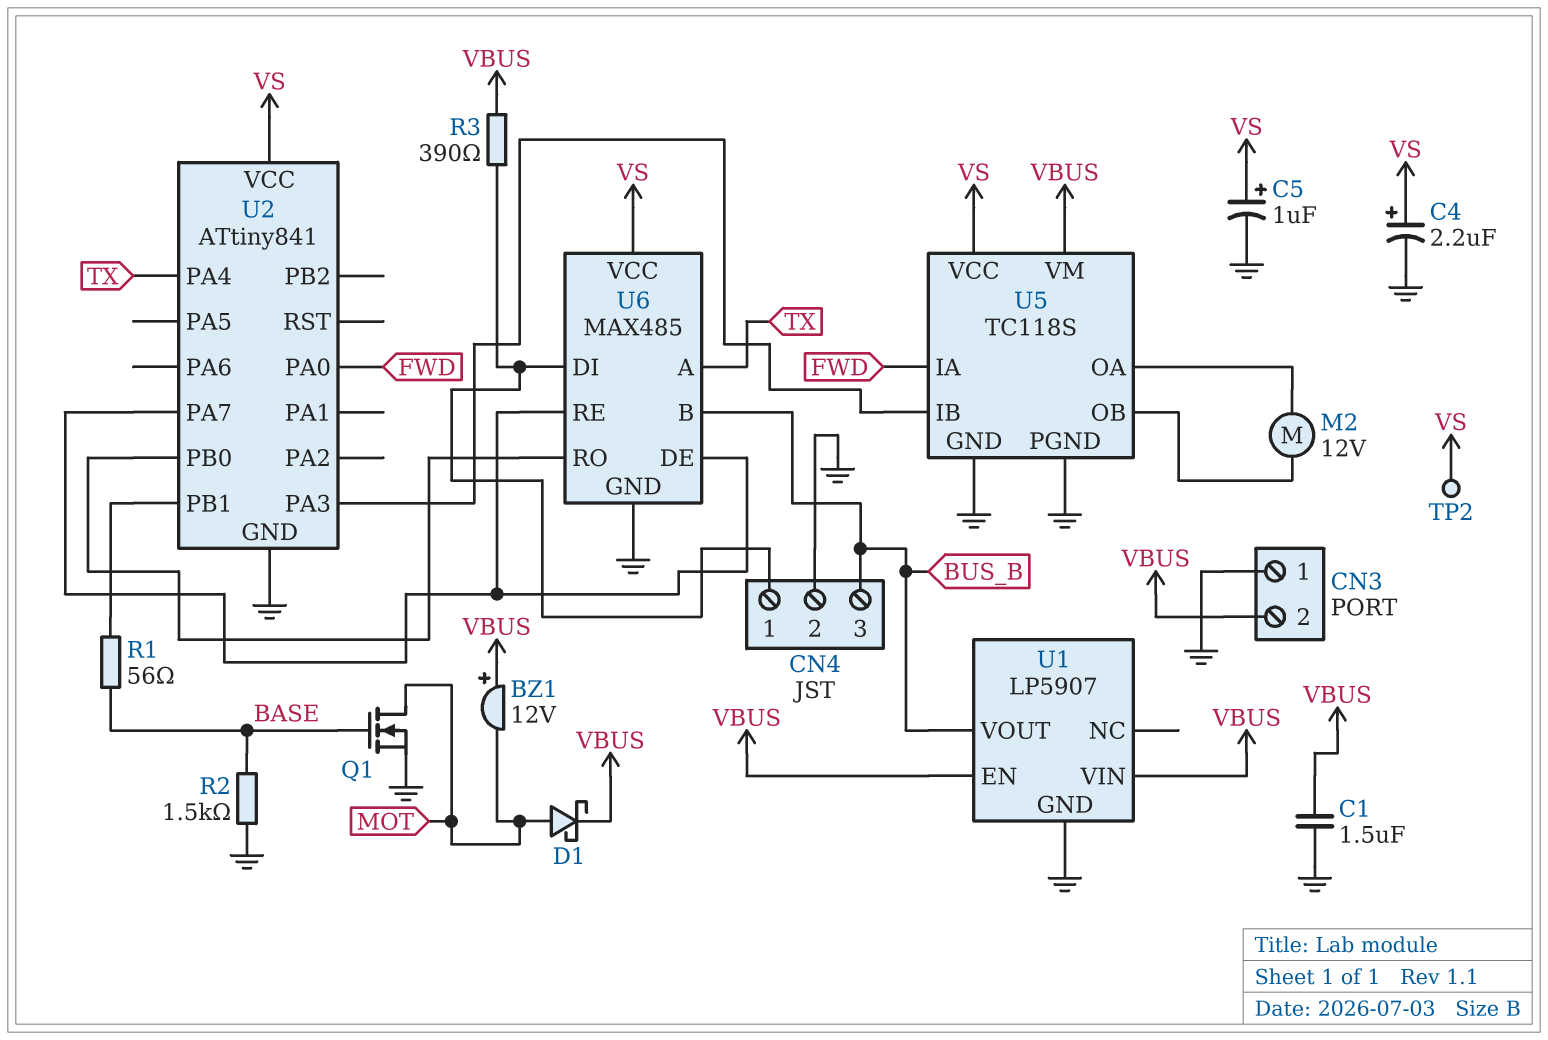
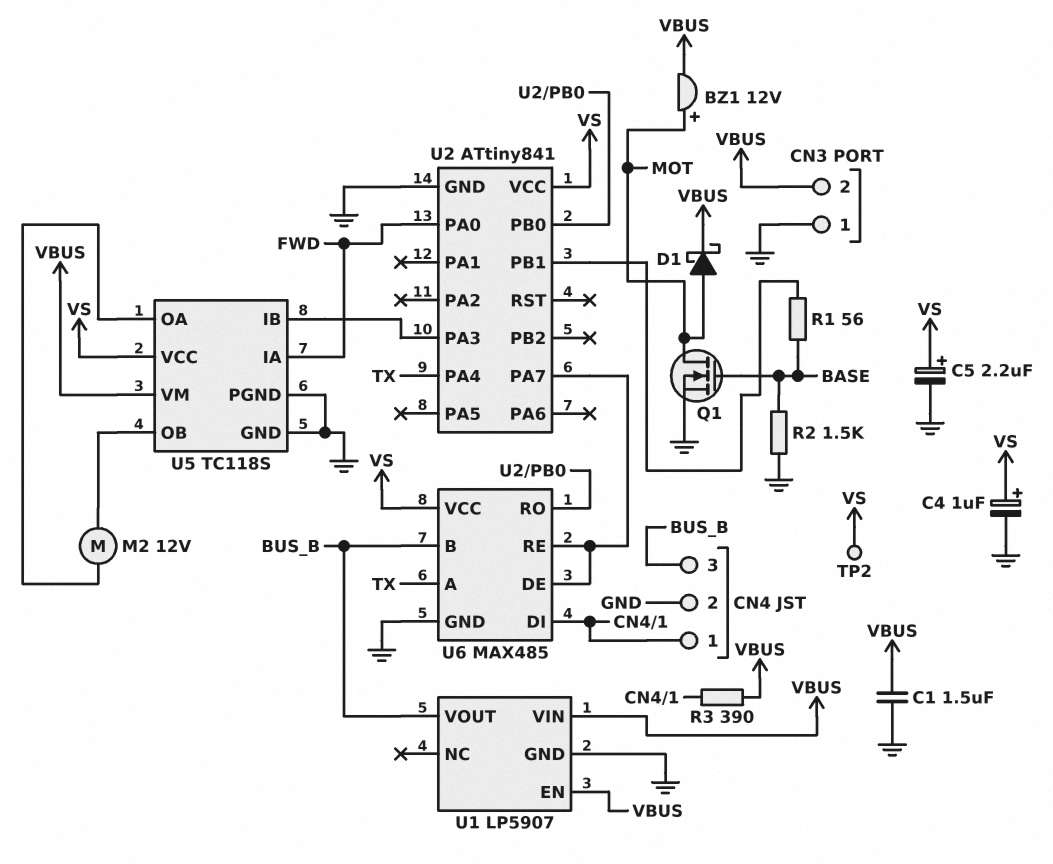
BZ1: buzzer 12V (plus VBUS, minus MOT) -> buzzer 12V (plus MOT, minus VBUS)
C4: 2.2uF (plus VS, minus GND) -> 1uF (plus VS, minus GND)
C5: 1uF (plus VS, minus GND) -> 2.2uF (plus VS, minus GND)

